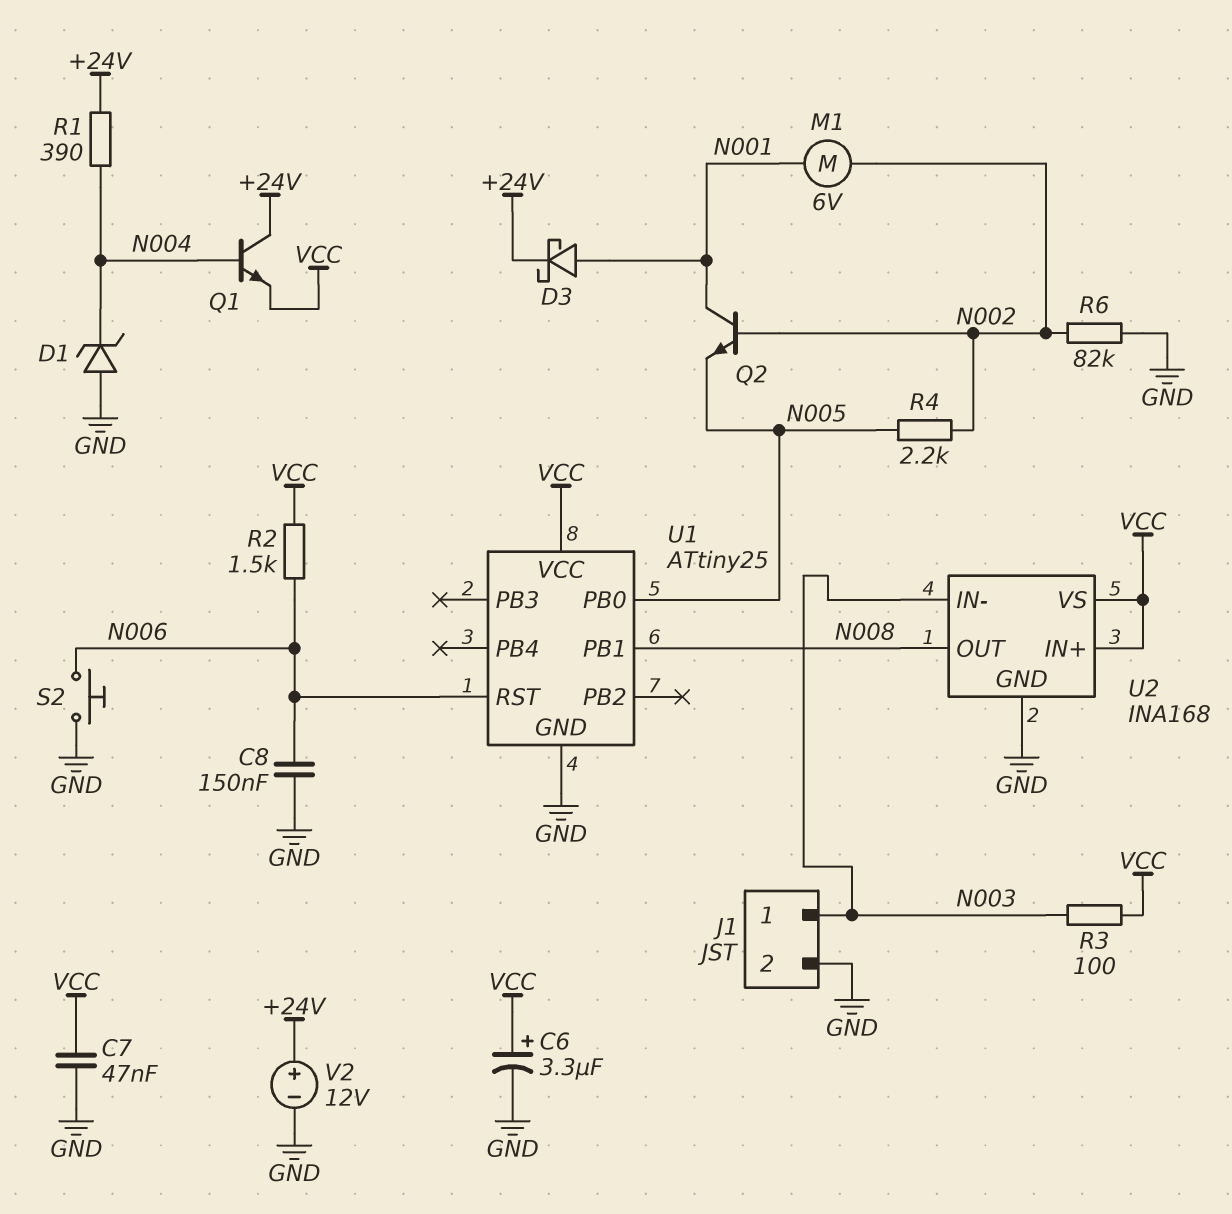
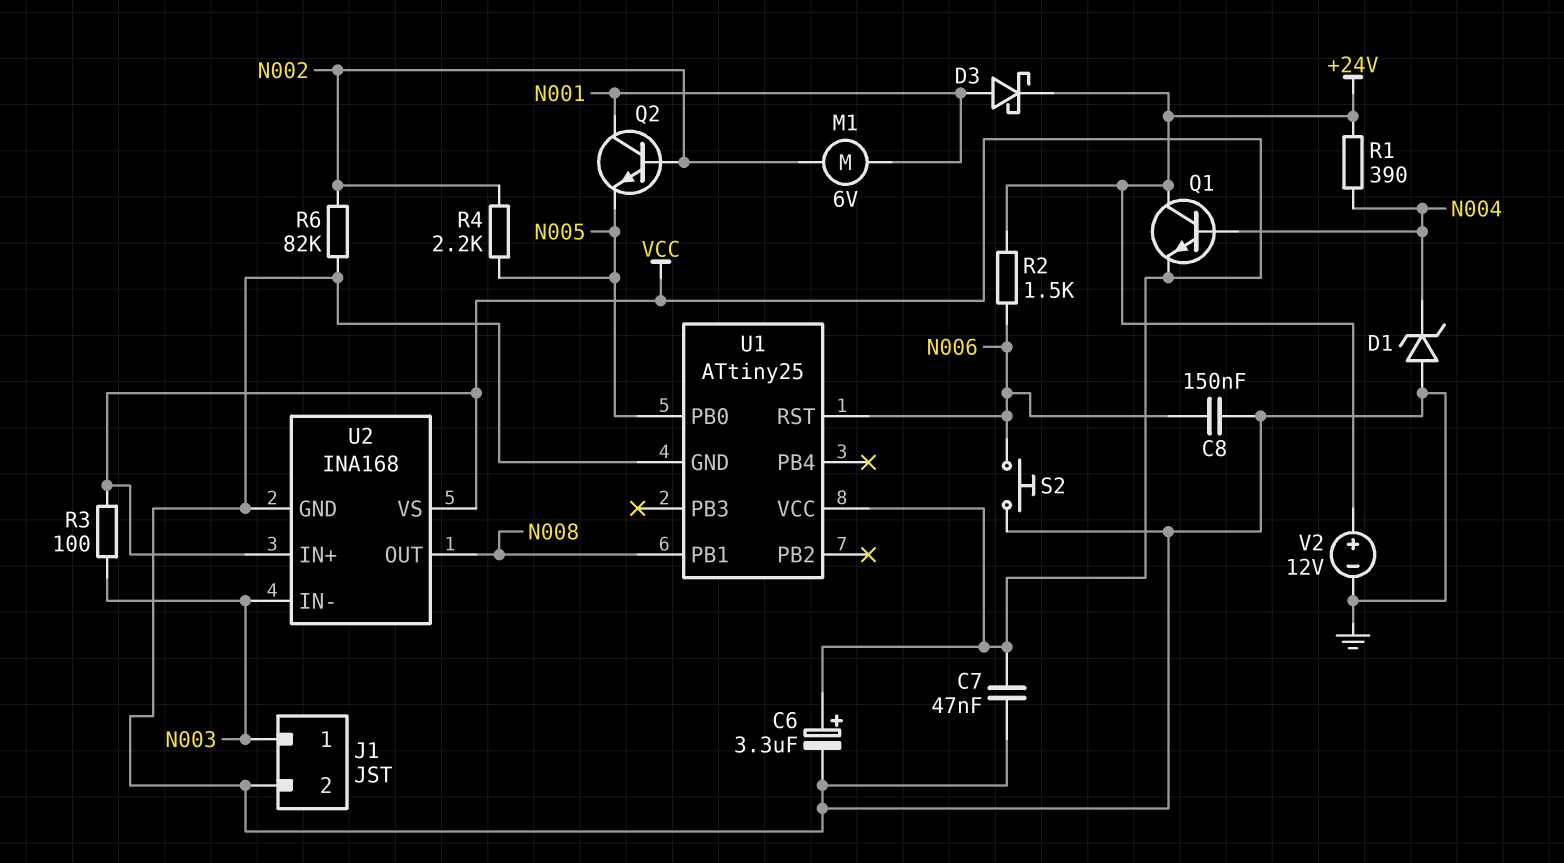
R2: 1.5k (N006, VCC) -> 1.5k (+24V, N006)

